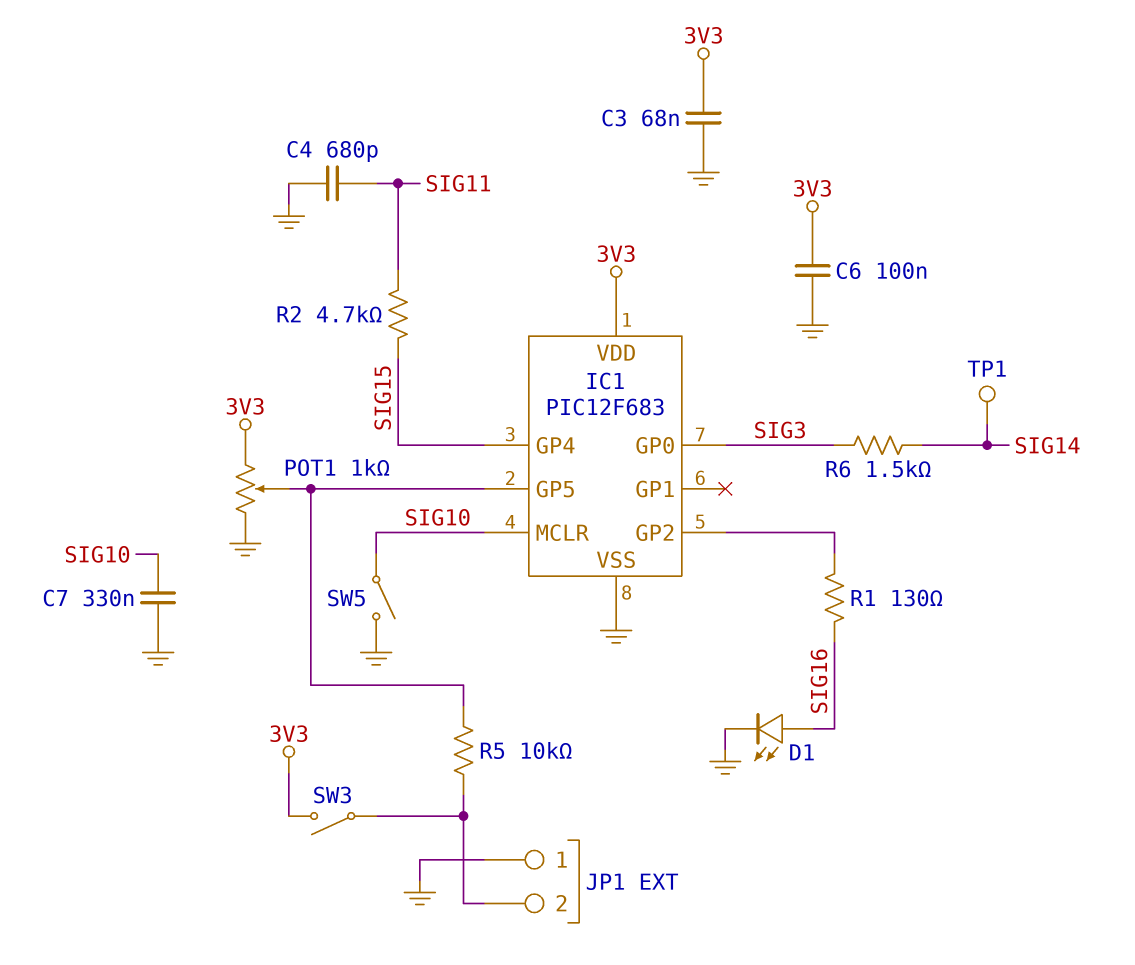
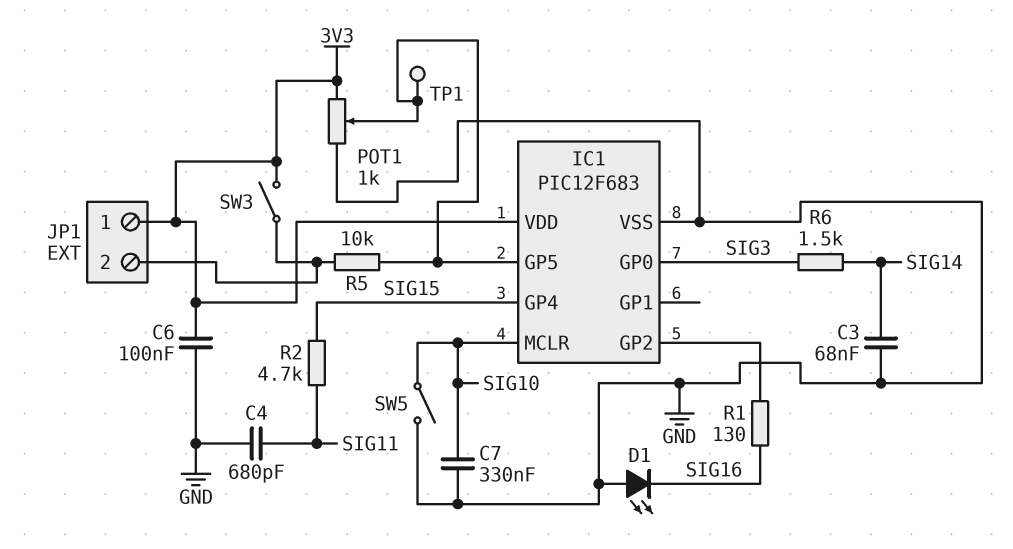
C3: 68nF (3V3, GND) -> 68nF (GND, SIG14)
D1: LED (A SIG16, K GND) -> LED (A GND, K SIG16)
JP1 pin 1: GND -> 3V3
TP1: test point (SIG14) -> test point (IC1/GP5)

